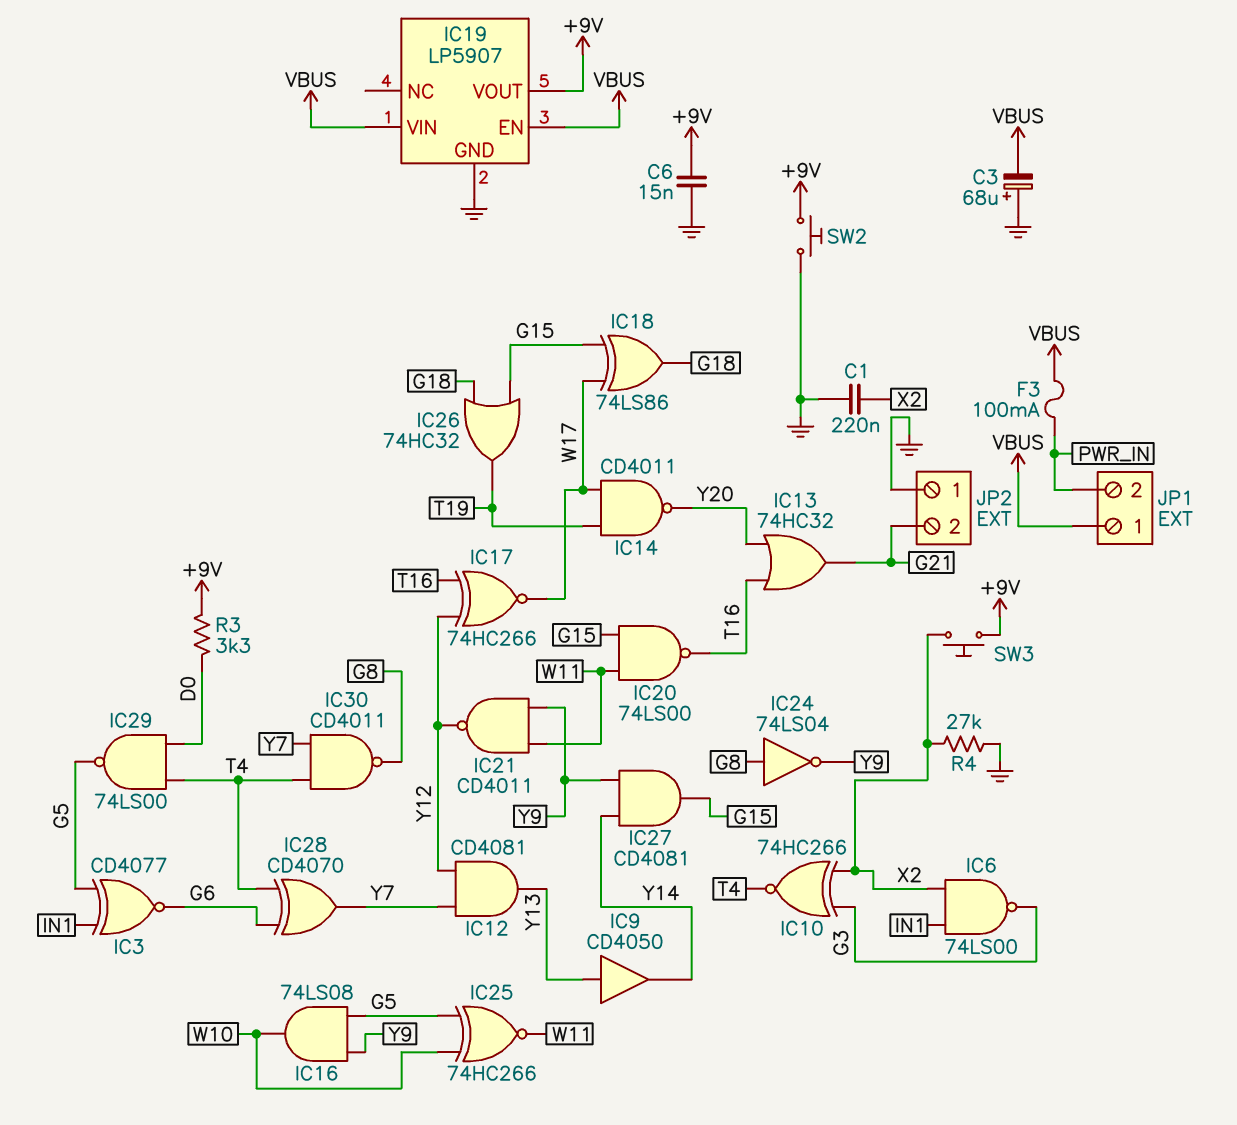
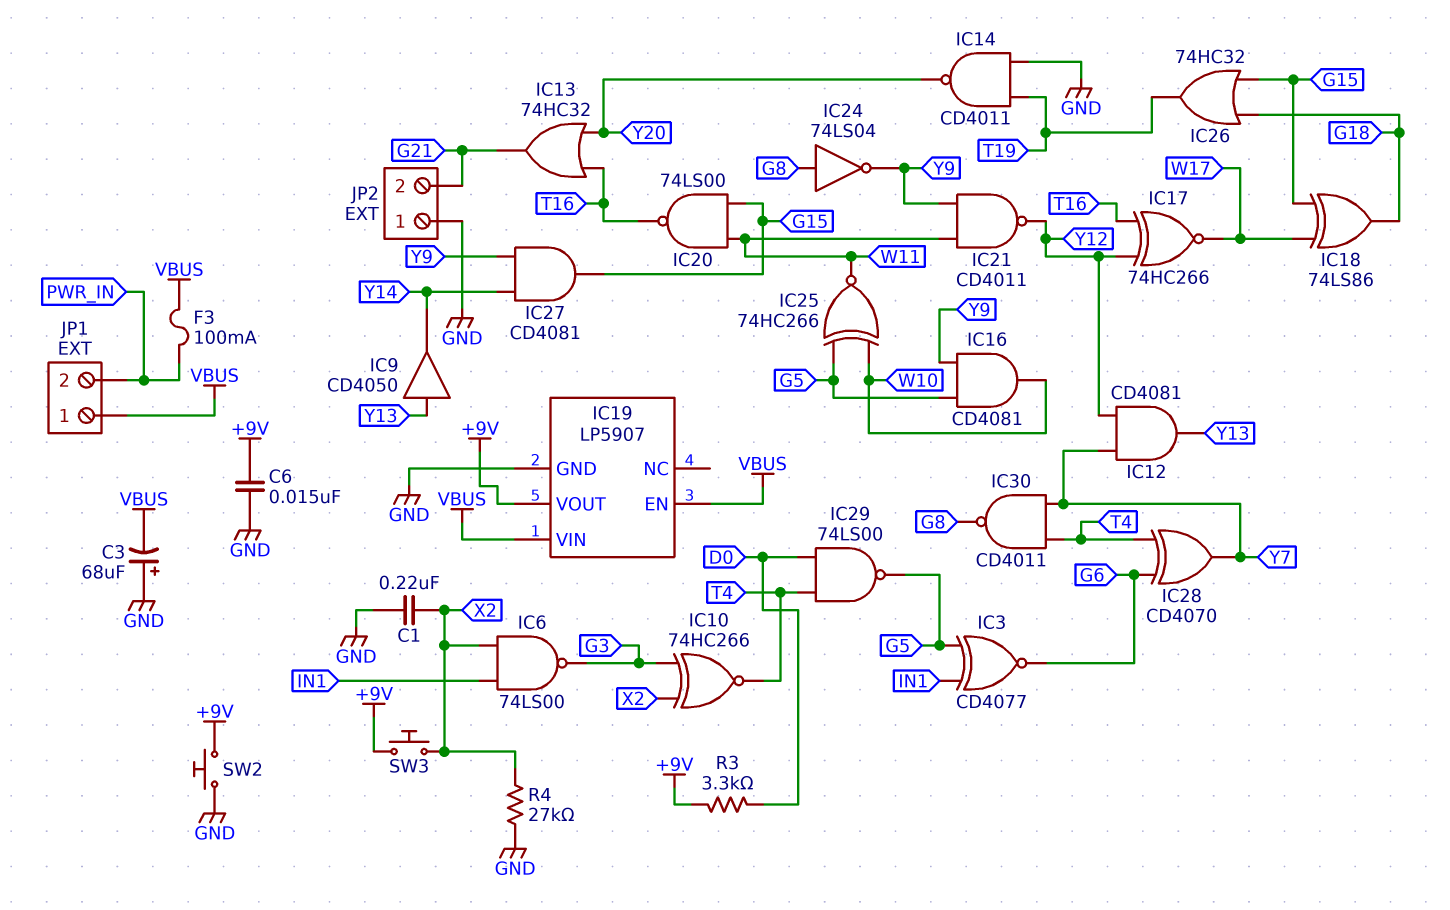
IC14: NAND CD4011 (in T19, in W17, out Y20) -> NAND CD4011 (in GND, in T19, out Y20)
IC16: AND 74LS08 (in G5, in Y9, out W10) -> AND CD4081 (in G5, in Y9, out W10)

